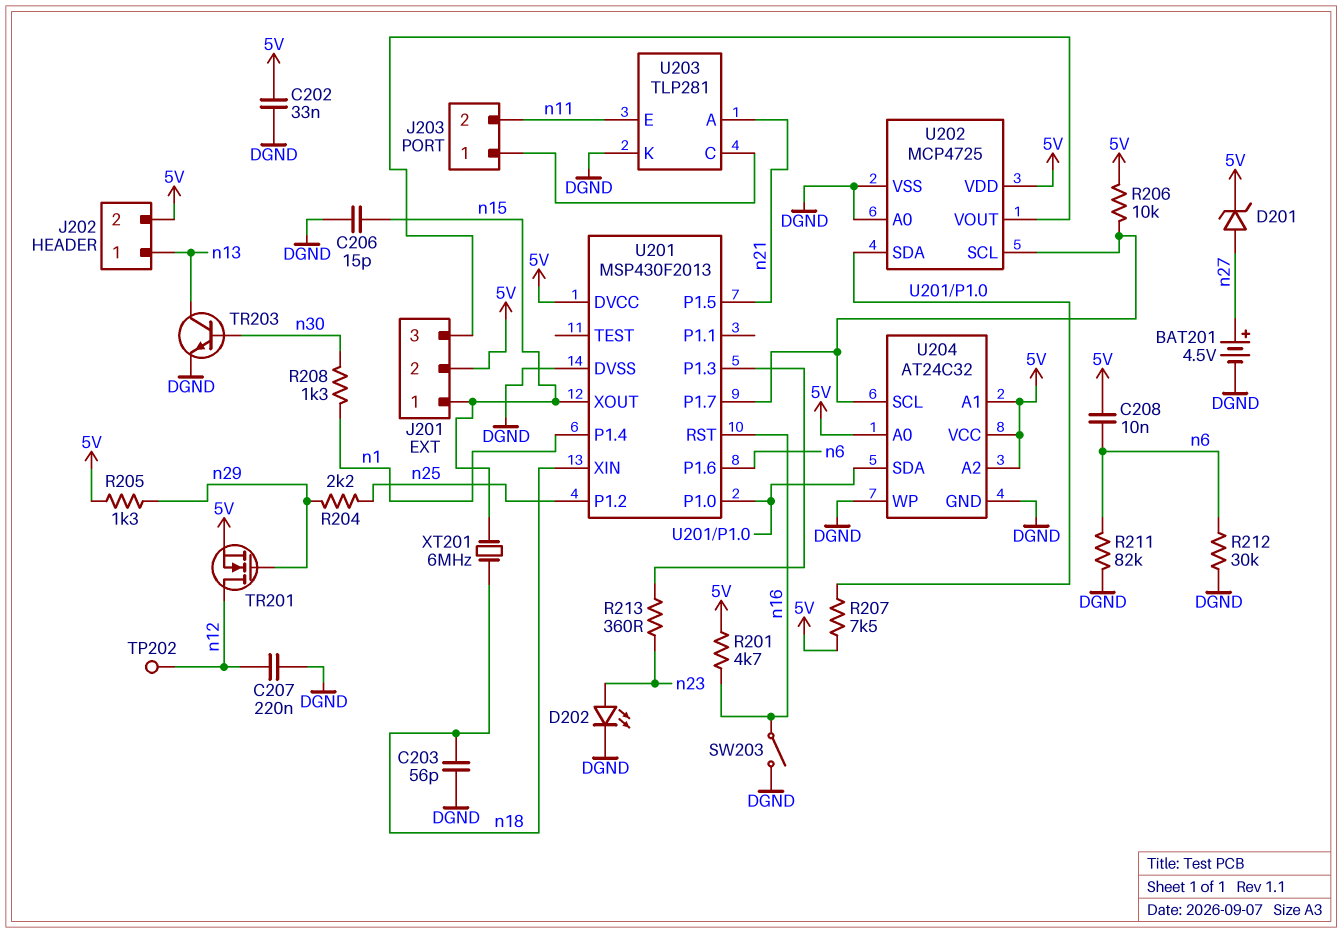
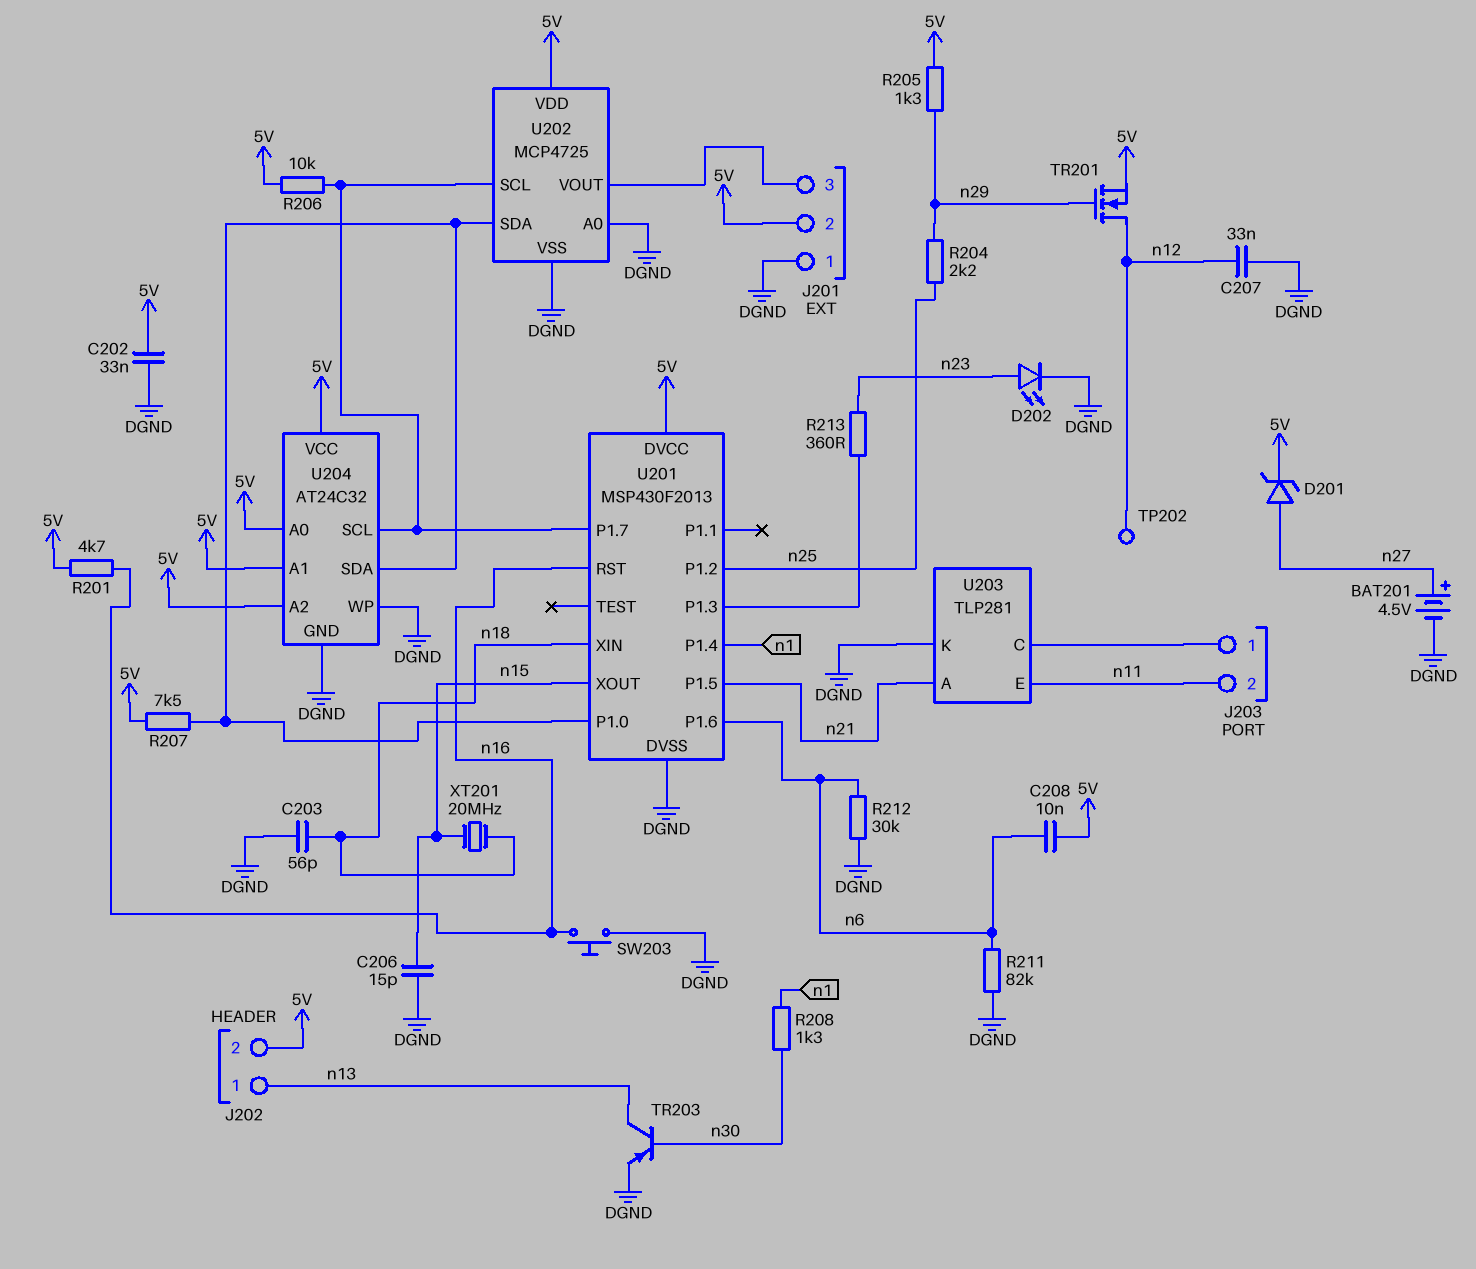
C207: 220nF (DGND, n12) -> 33nF (DGND, n12)
J201 pin 1: n15 -> DGND
SW203: switch (DGND, n16) -> button (DGND, n16)
TR203: NPN (B n30, C n13, E DGND) -> PNP (B n30, C n13, E DGND)
XT201: 6MHz (n15, n18) -> 20MHz (n15, n18)

